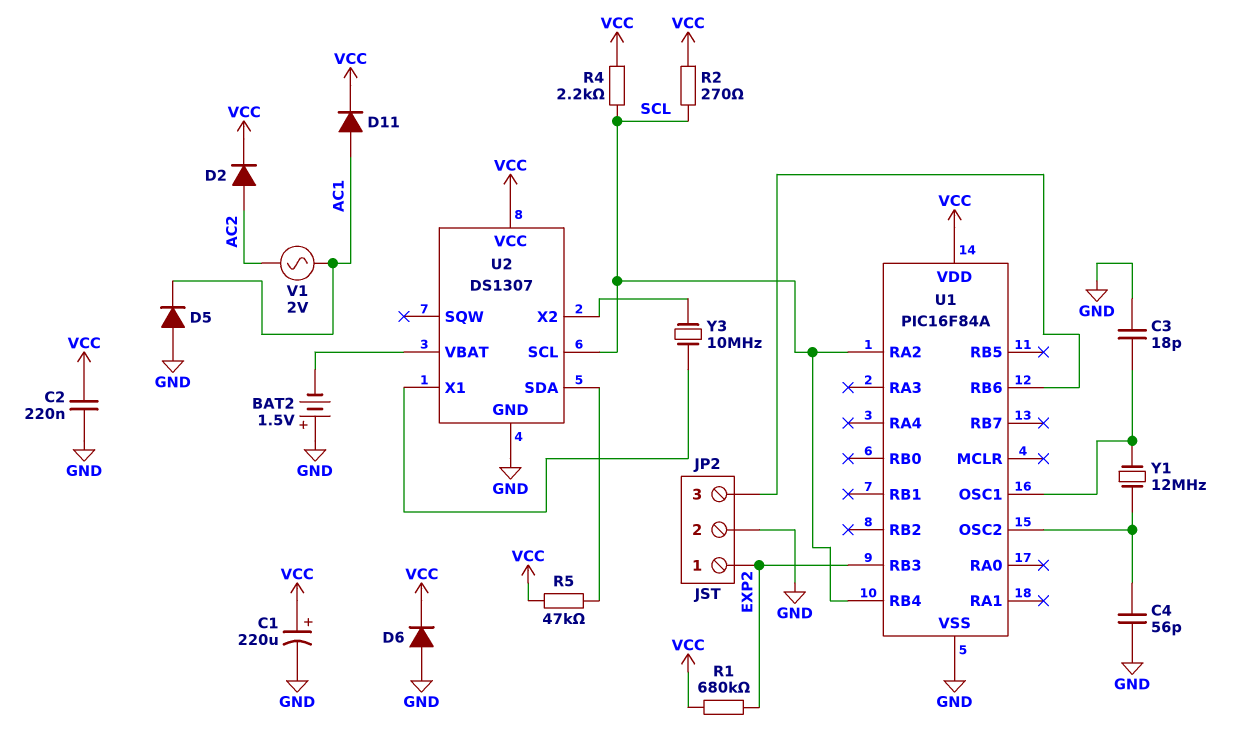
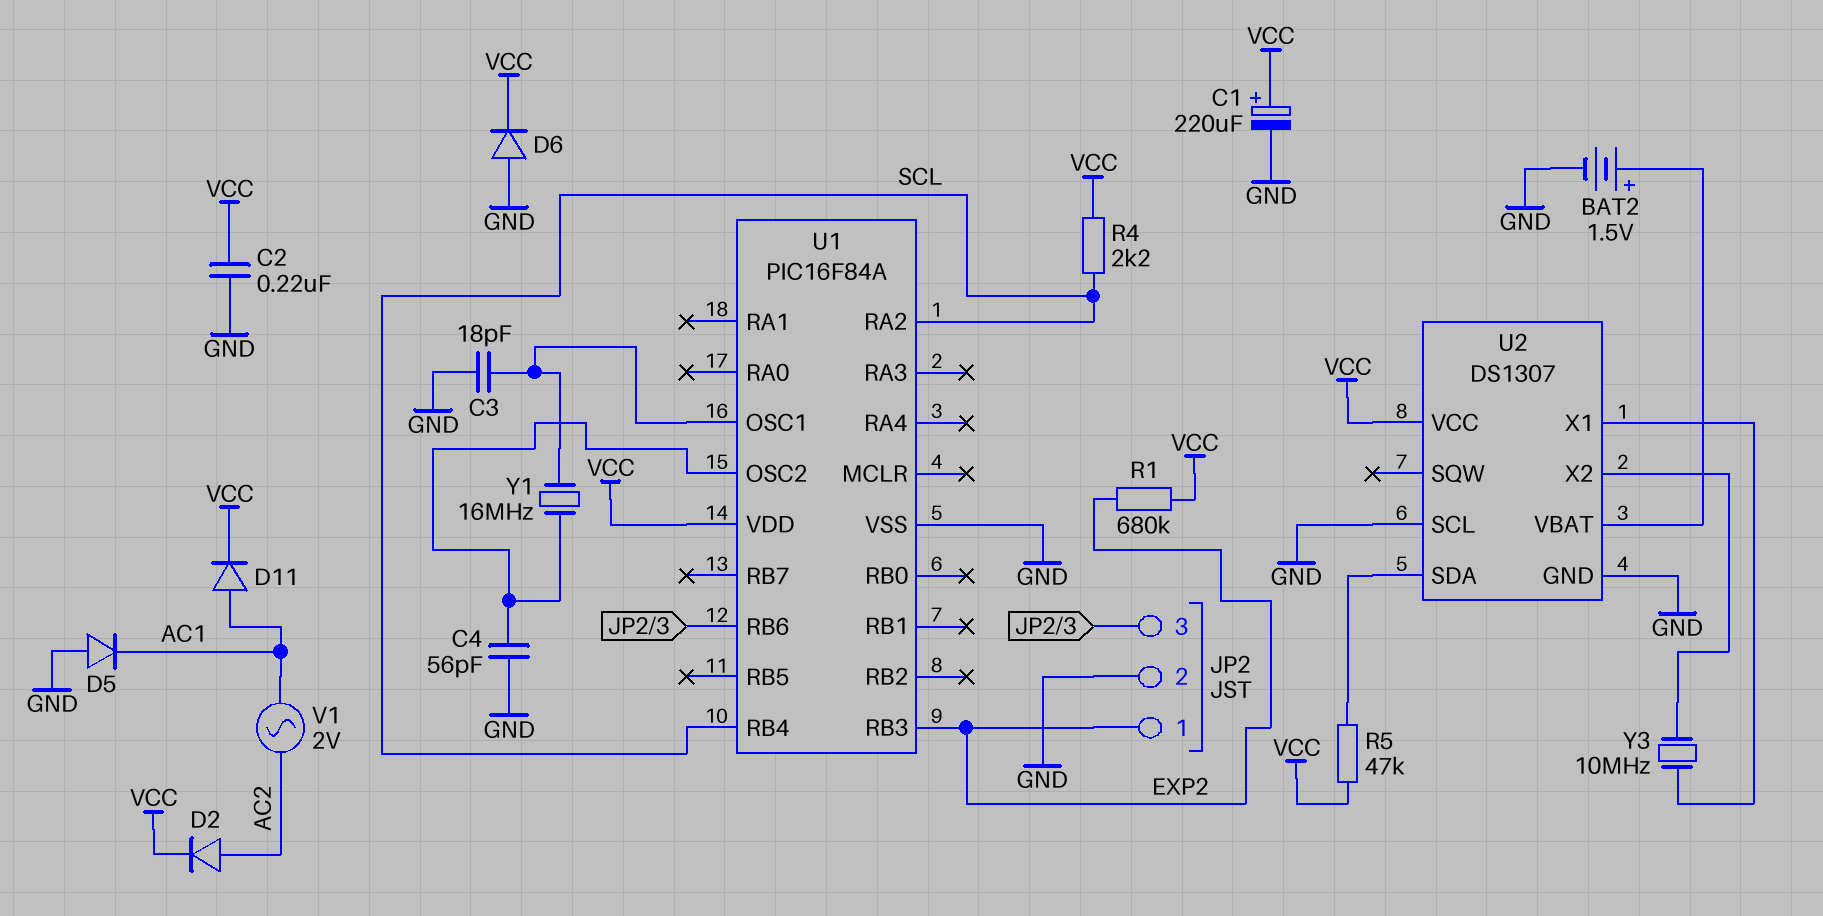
BAT2: 1.5V (plus GND, minus U2/VBAT) -> 1.5V (plus U2/VBAT, minus GND)
R2: 270 (SCL, VCC) -> none
U2 pin SCL: SCL -> GND
Y1: 12MHz (U1/OSC1, U1/OSC2) -> 16MHz (U1/OSC1, U1/OSC2)

